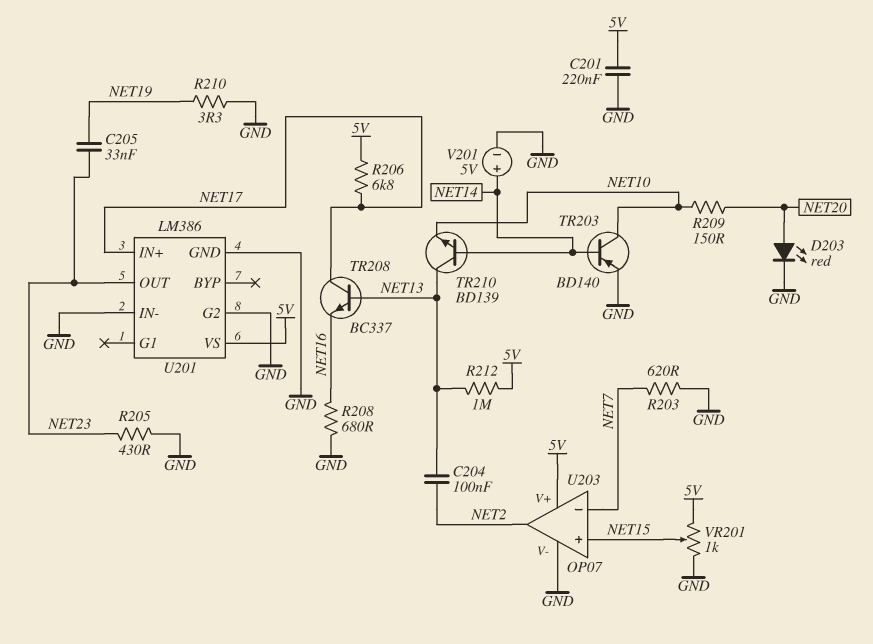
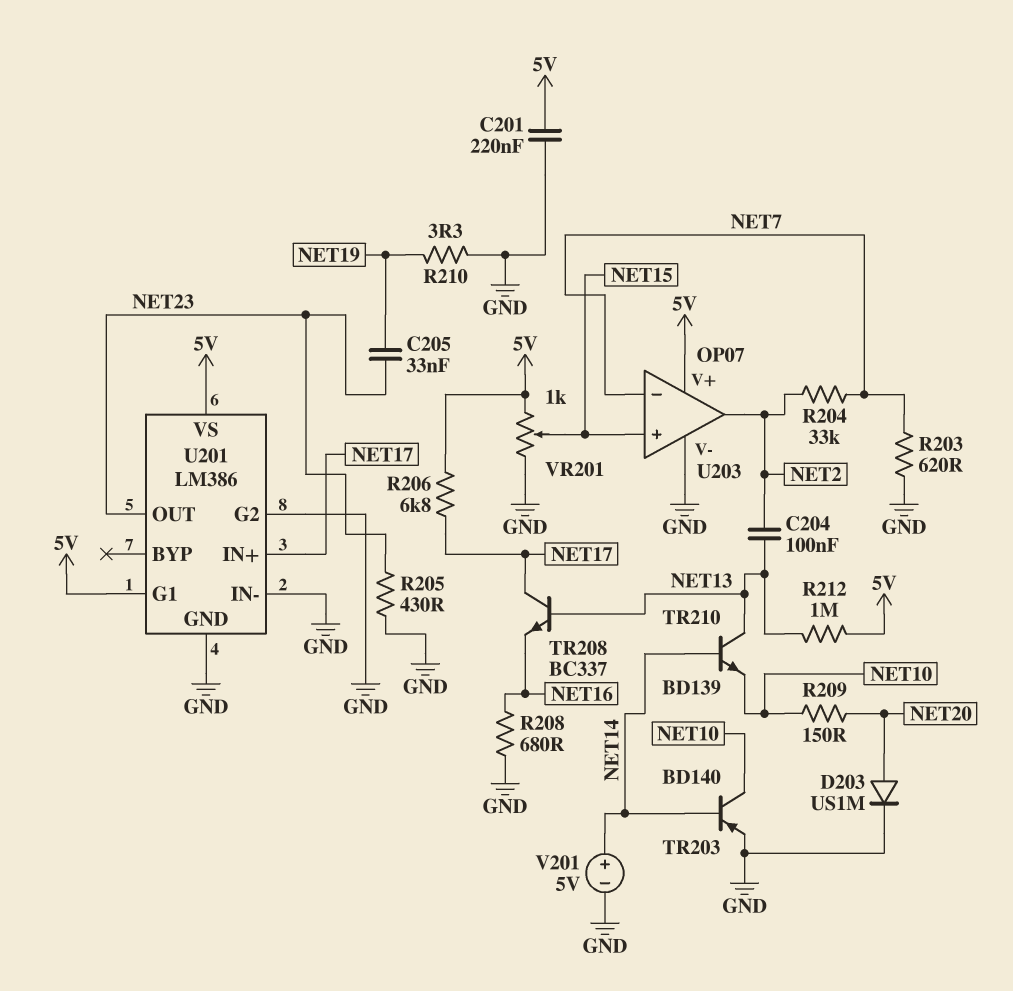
D203: LED red (A NET20, K GND) -> diode US1M (A NET20, K GND)
R204: none -> 33k (NET2, NET7)
U201 pin G1: none -> 5V

